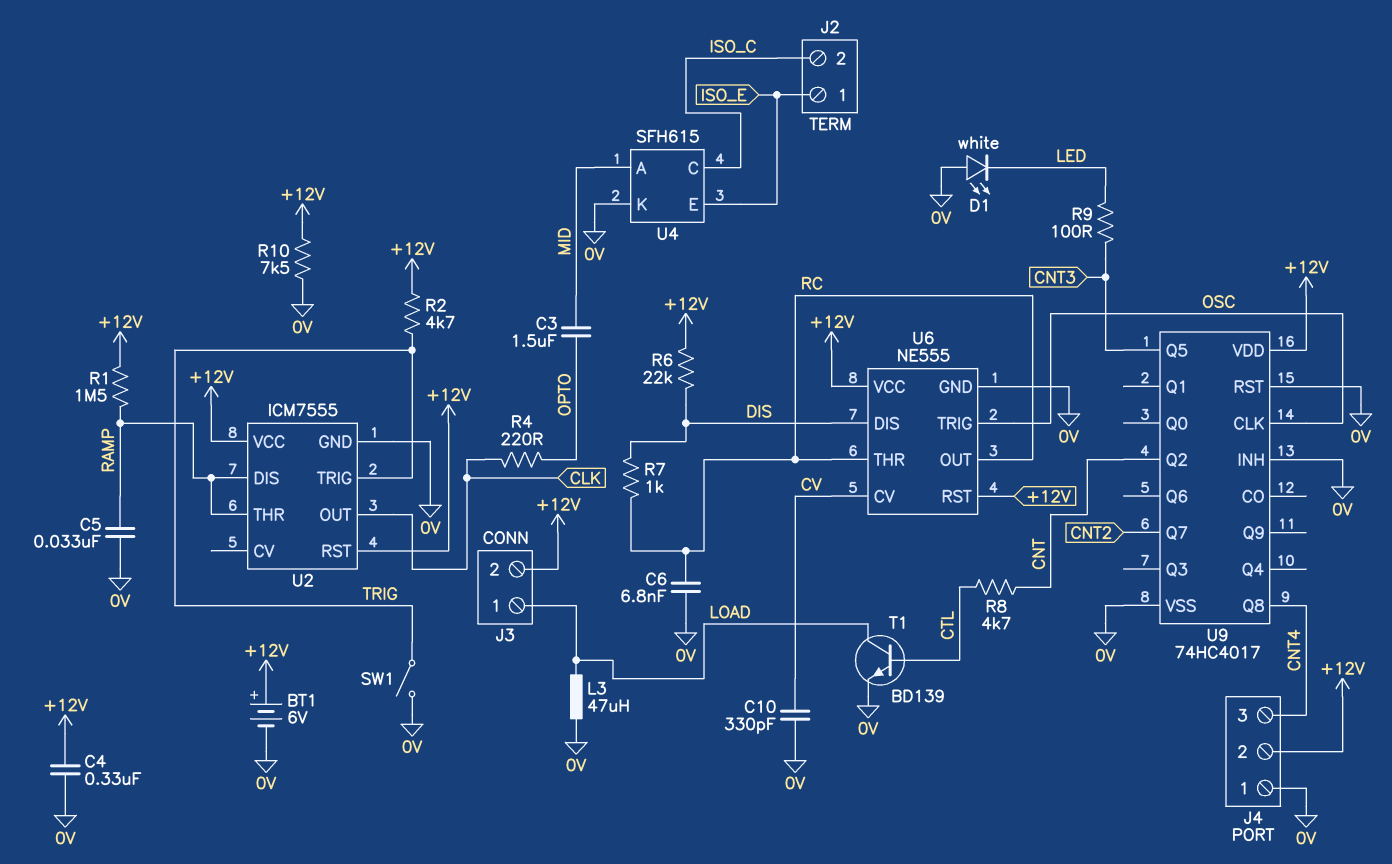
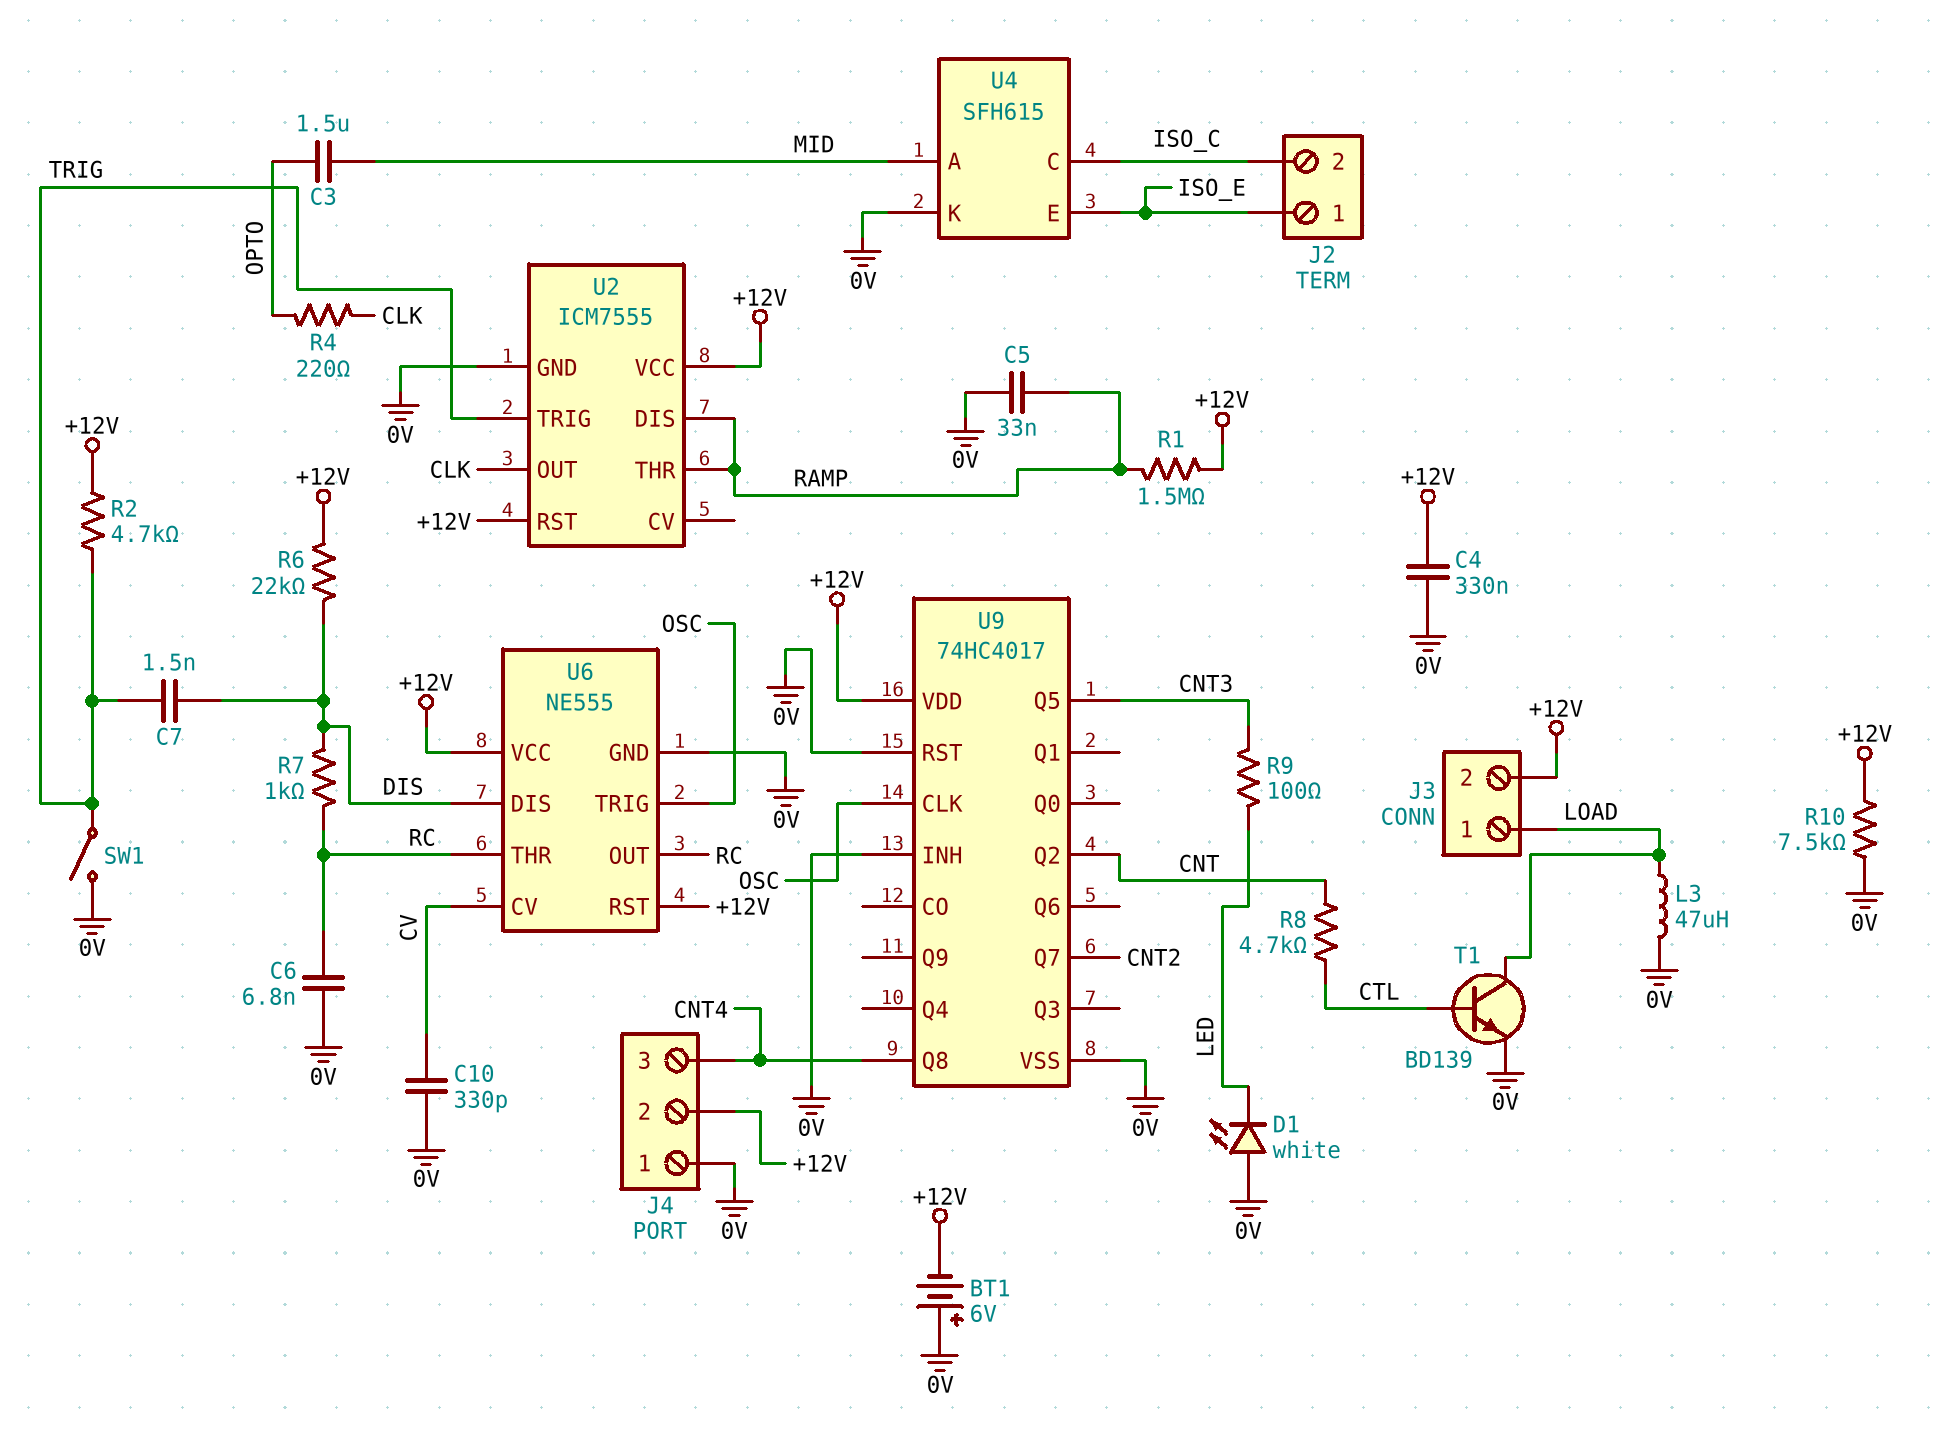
BT1: 6V (plus +12V, minus 0V) -> 6V (plus 0V, minus +12V)
C7: none -> 1.5nF (DIS, TRIG)

